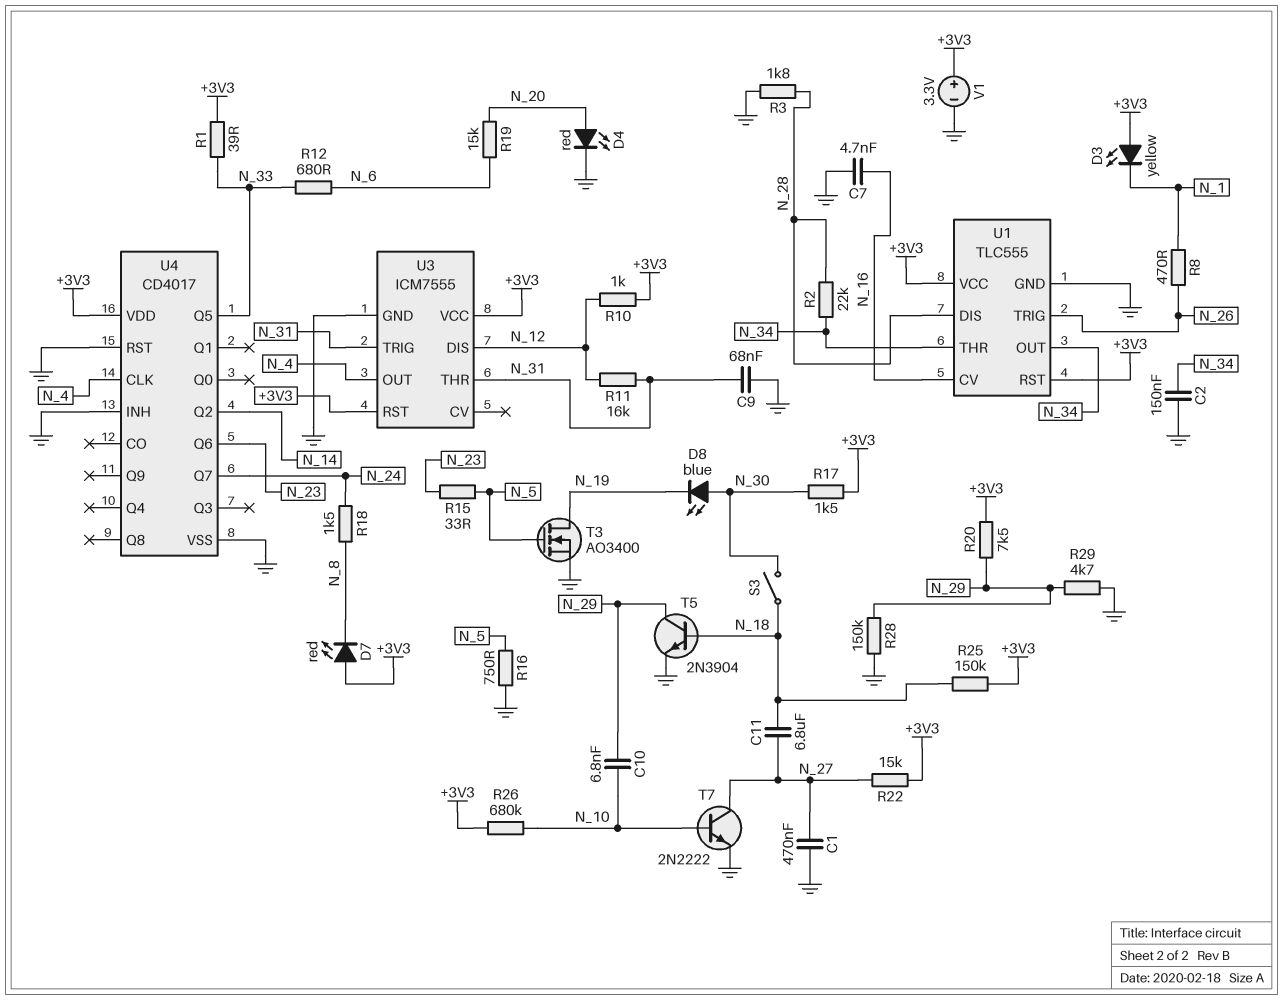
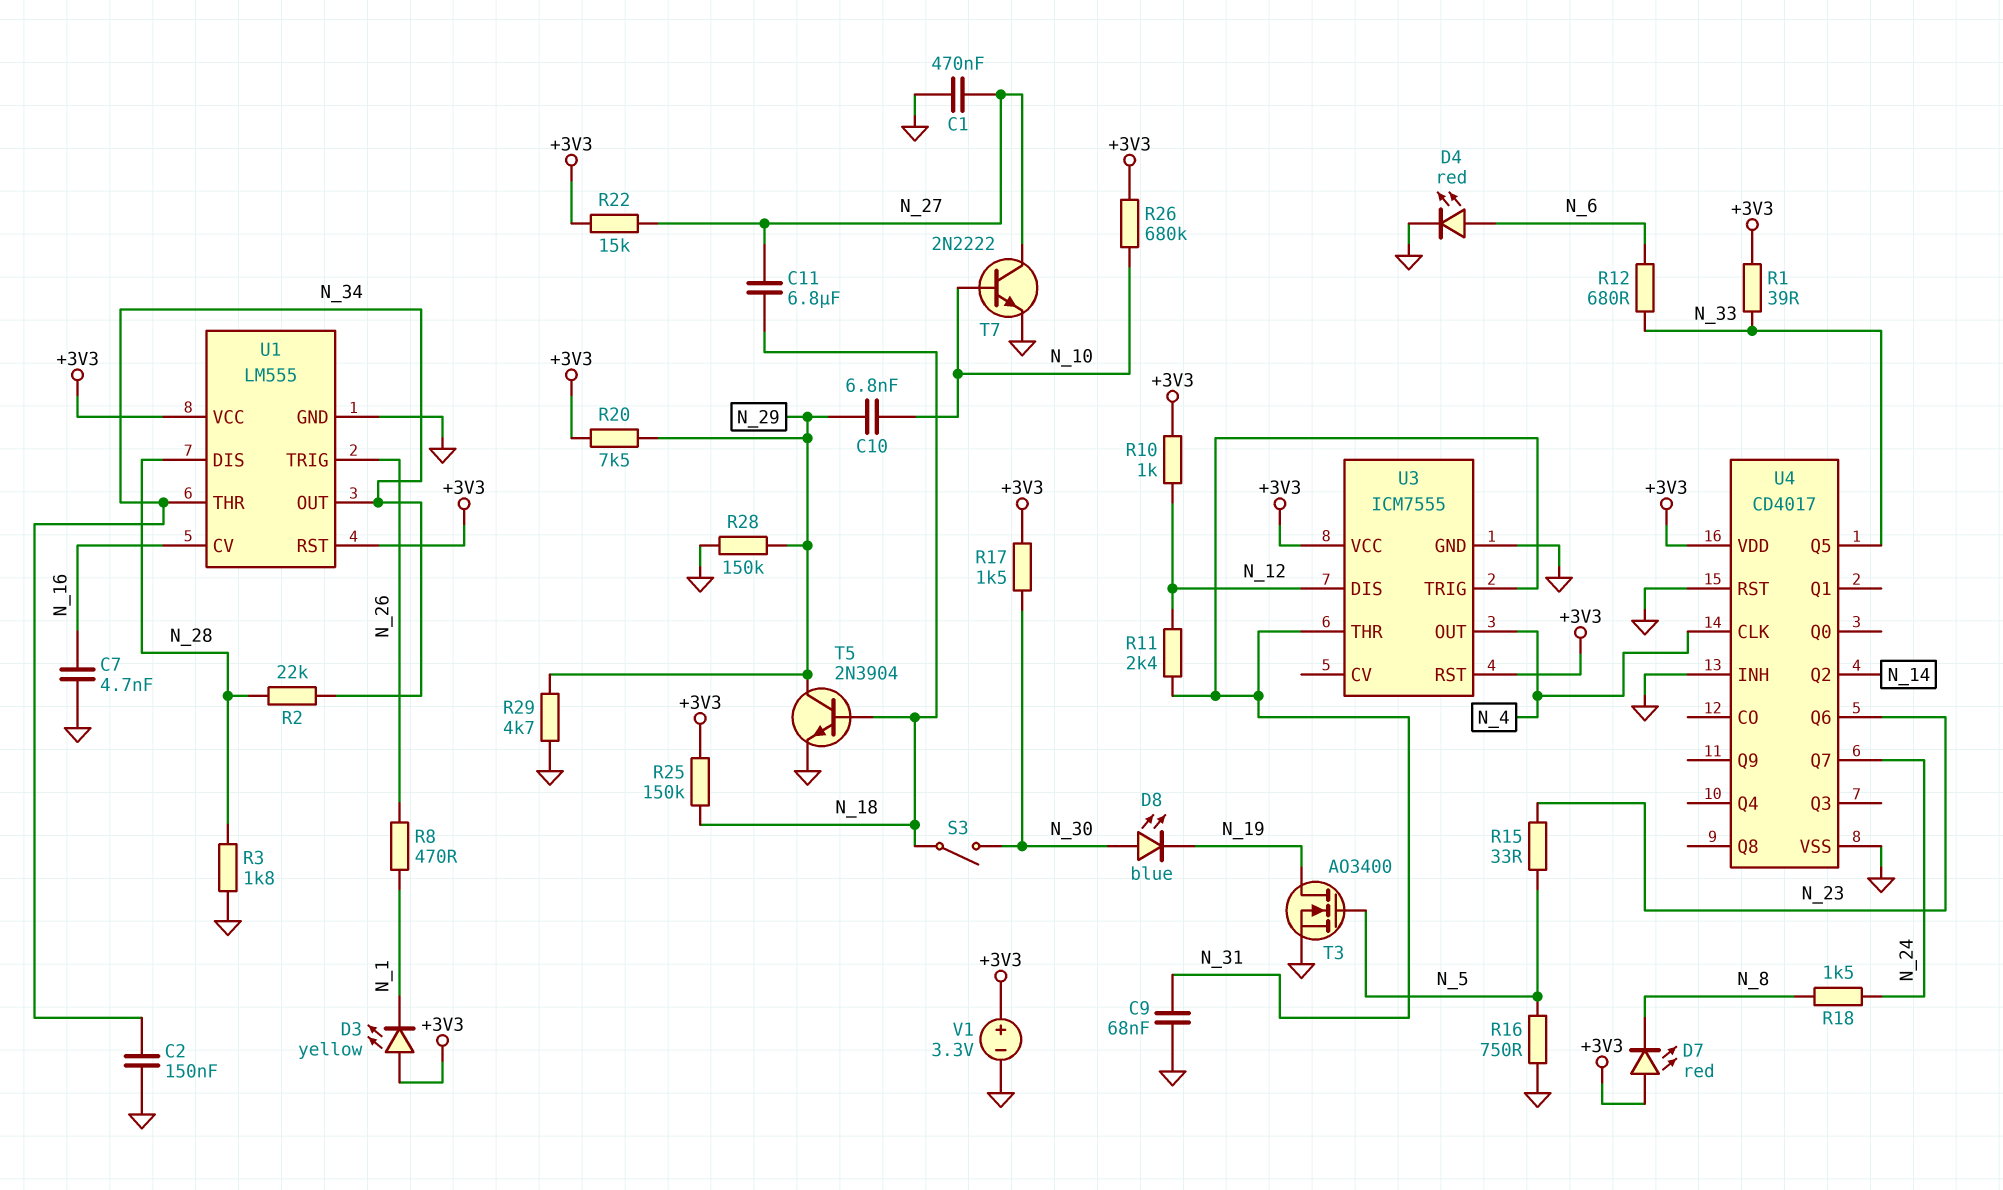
D4: LED red (A N_20, K GND) -> LED red (A N_6, K GND)
R11: 16k (N_12, N_31) -> 2.4k (N_12, N_31)
R19: 15k (N_6, N_20) -> none
U1: TLC555 -> LM555

